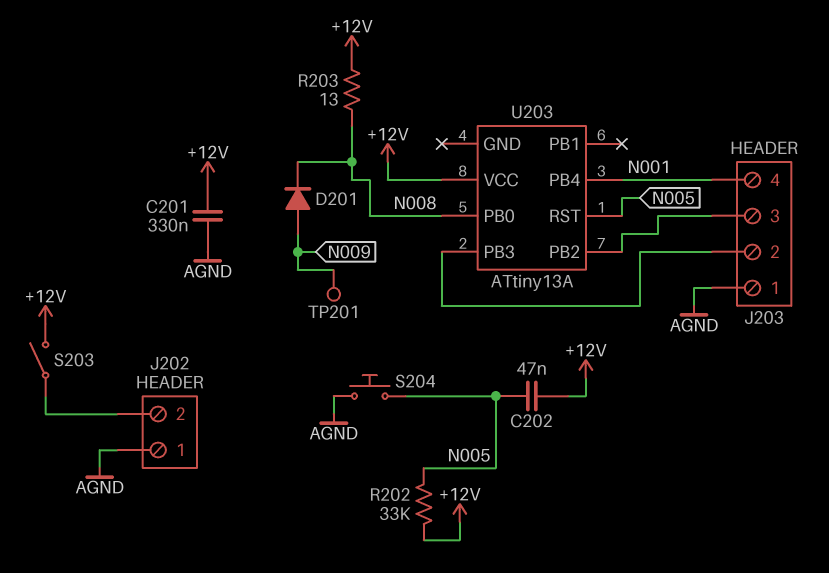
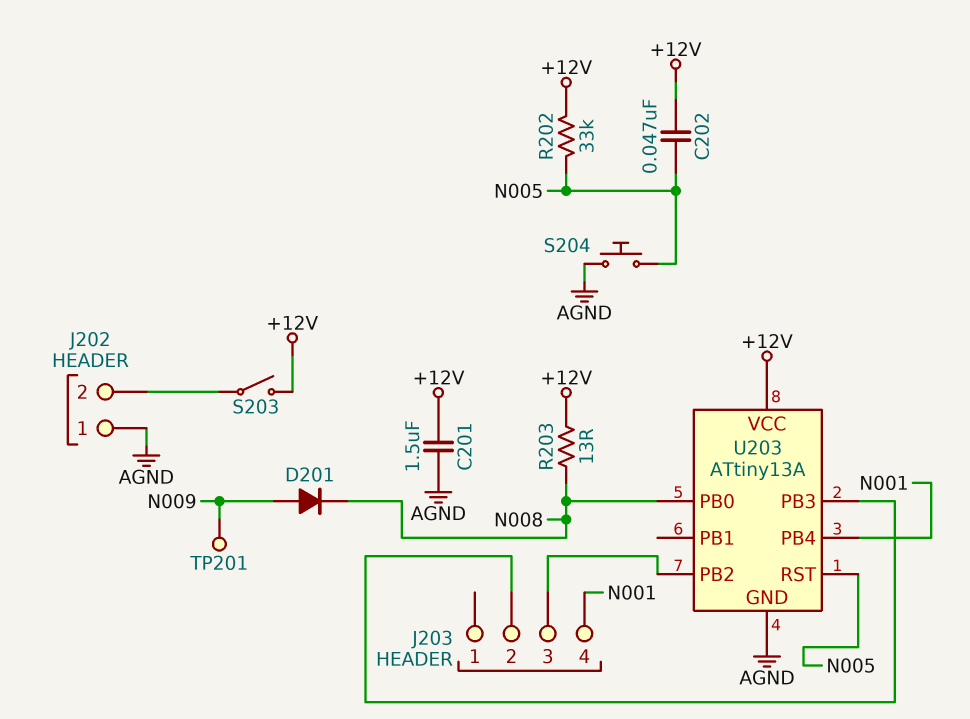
C201: 330nF (+12V, AGND) -> 1.5uF (+12V, AGND)
J203 pin 1: AGND -> none
U203 pin GND: none -> AGND

